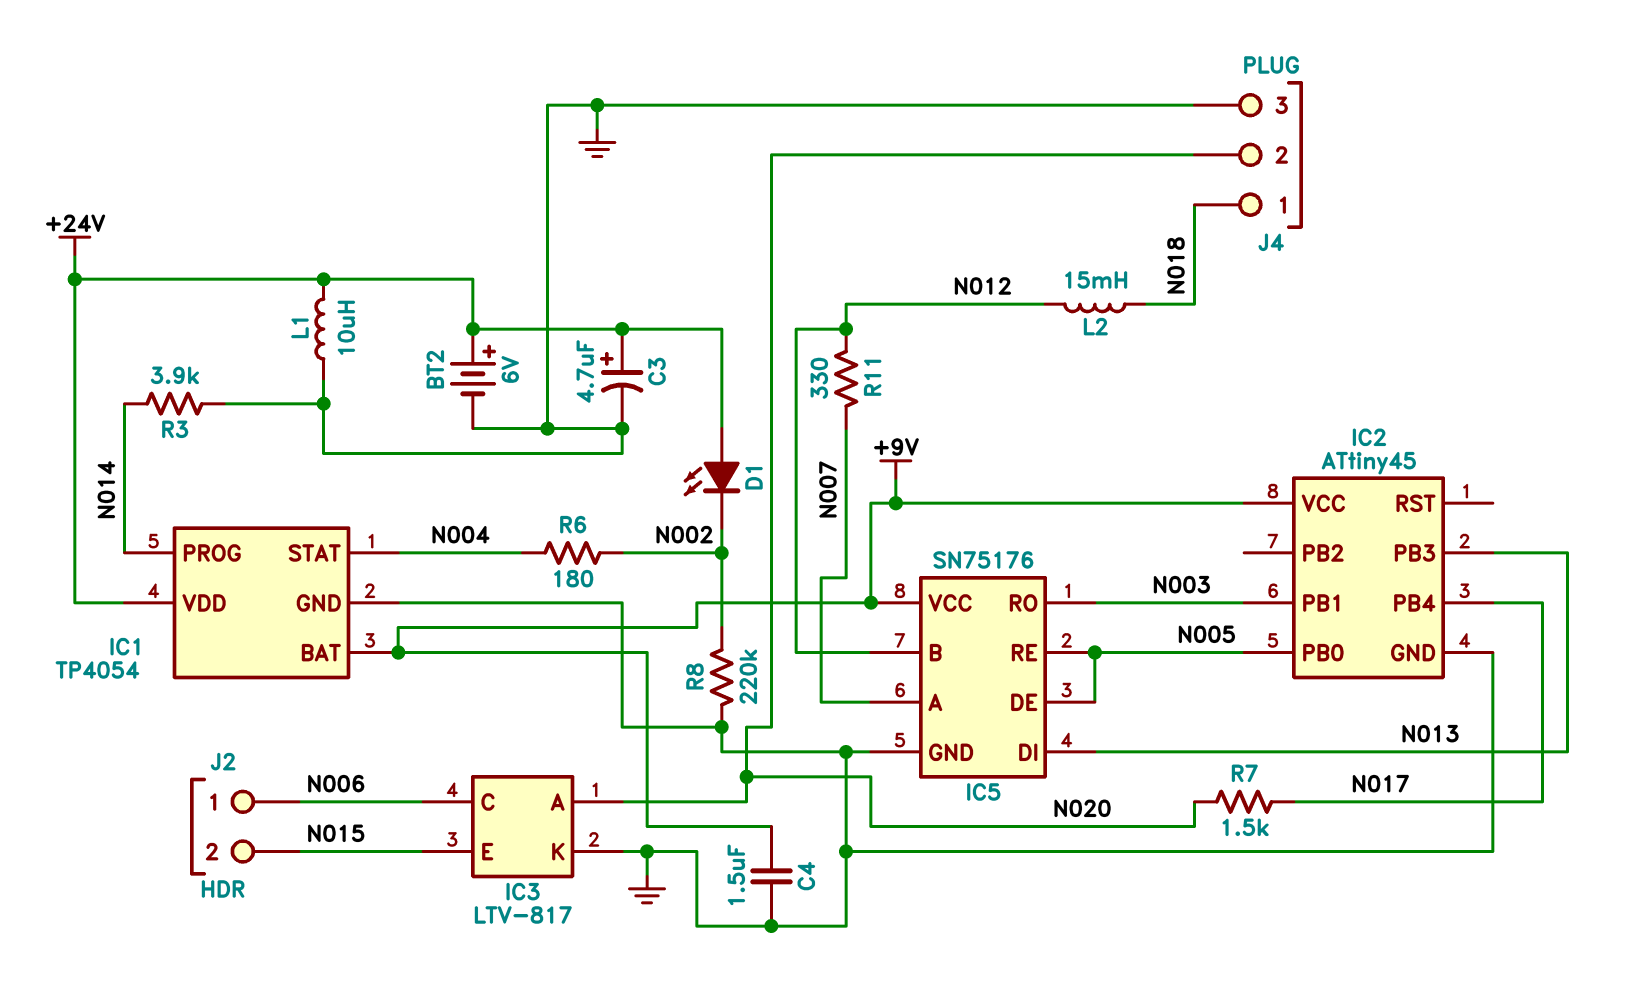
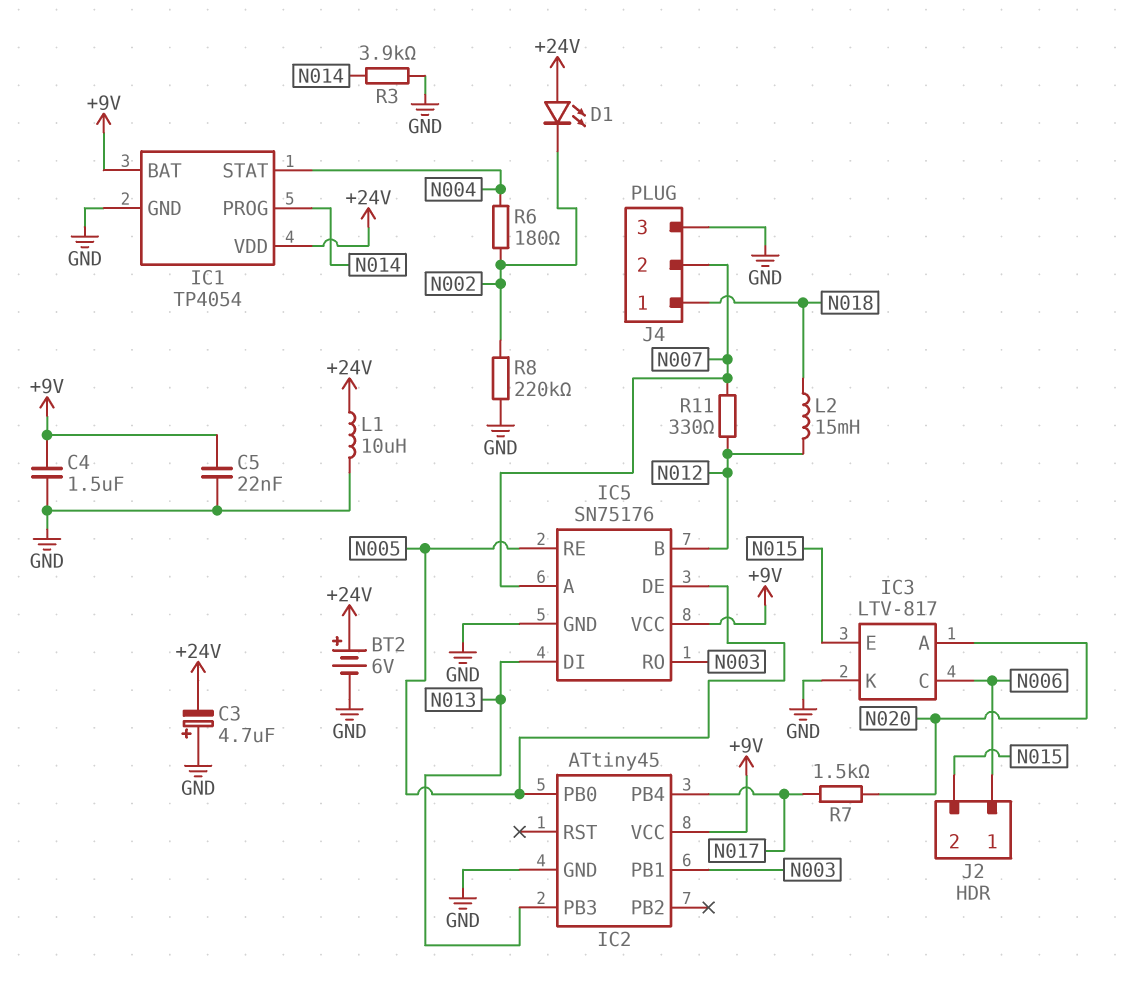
C3: 4.7uF (plus +24V, minus GND) -> 4.7uF (plus GND, minus +24V)
C5: none -> 22nF (+9V, GND)
J4 pin 2: N020 -> N007

